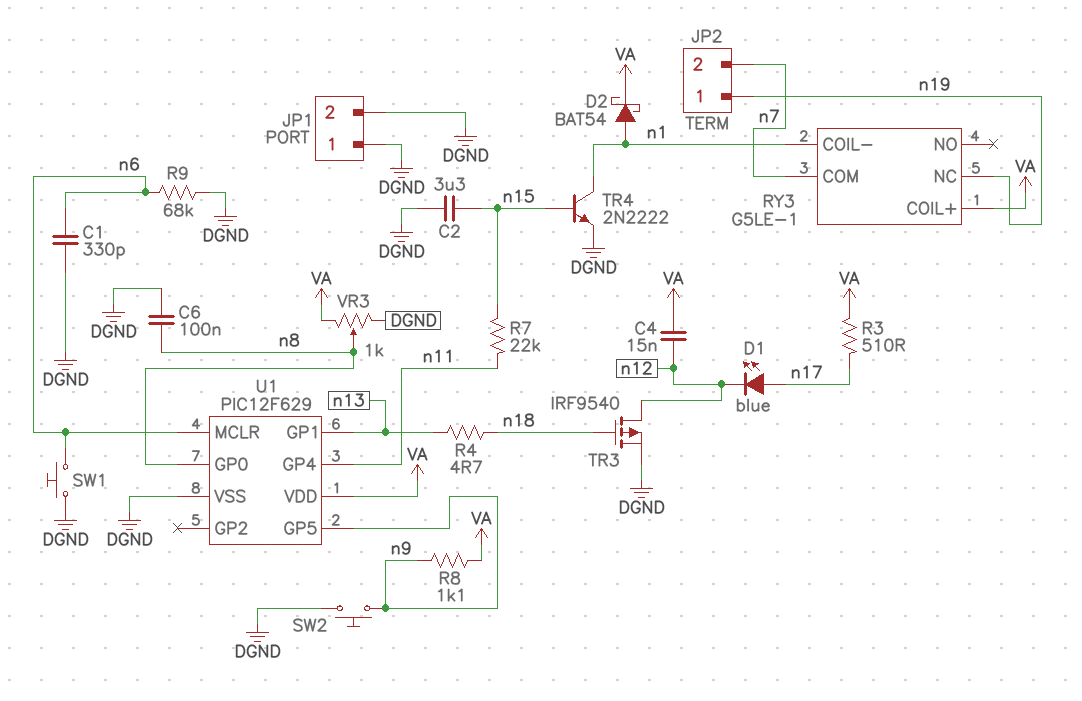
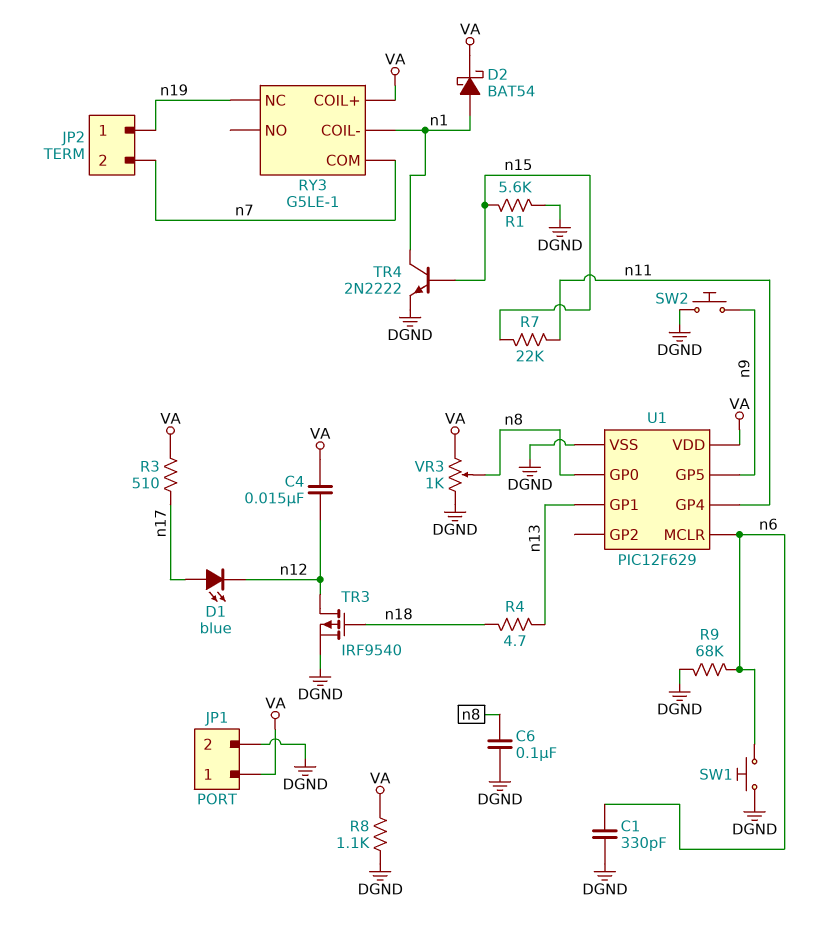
C2: 3.3uF (DGND, n15) -> none
JP1 pin 1: DGND -> VA
R1: none -> 5.6k (DGND, n15)
R8: 1.1k (VA, n9) -> 1.1k (DGND, VA)

